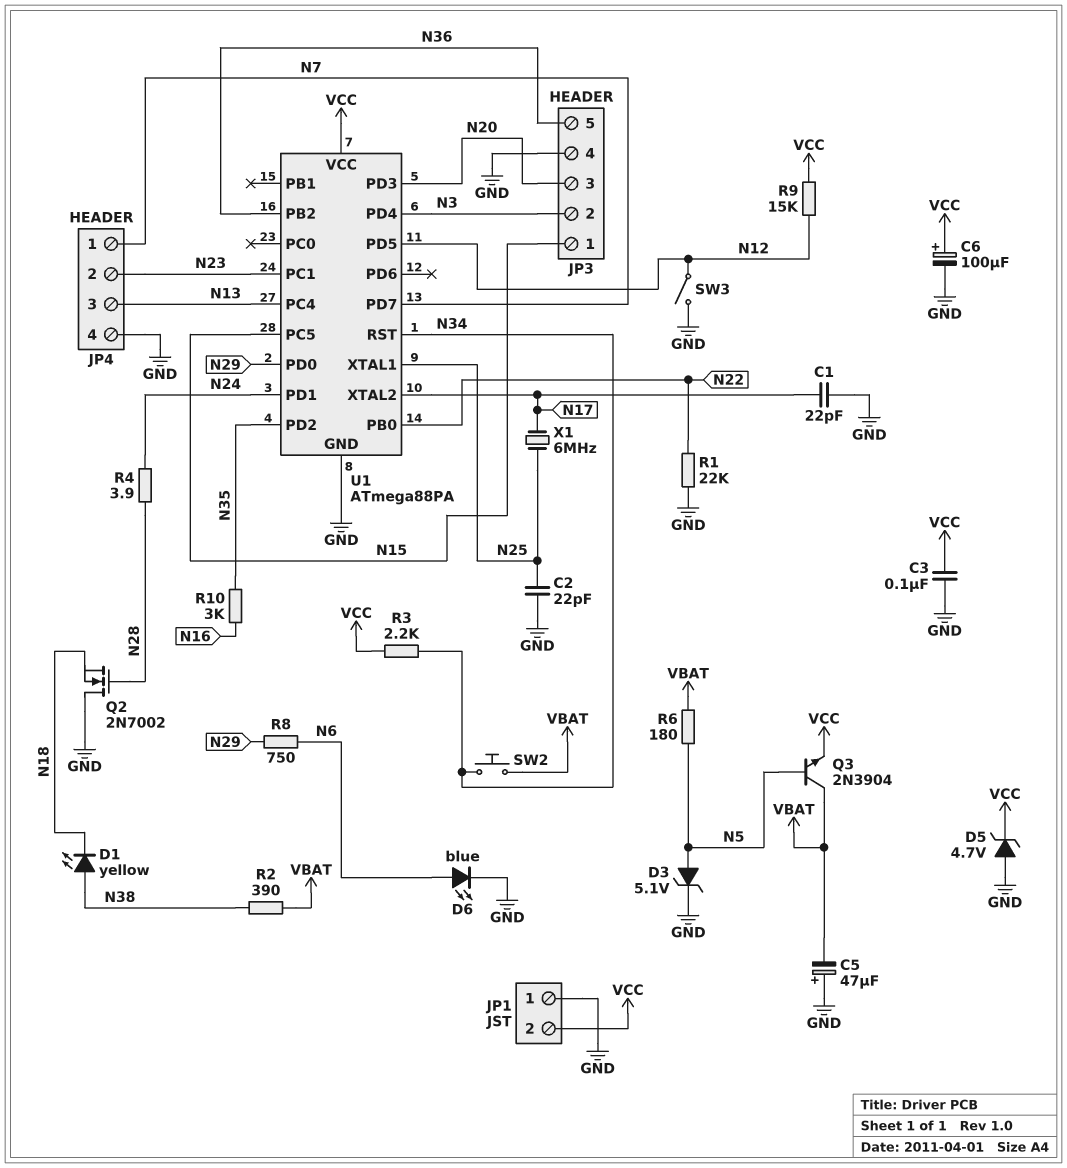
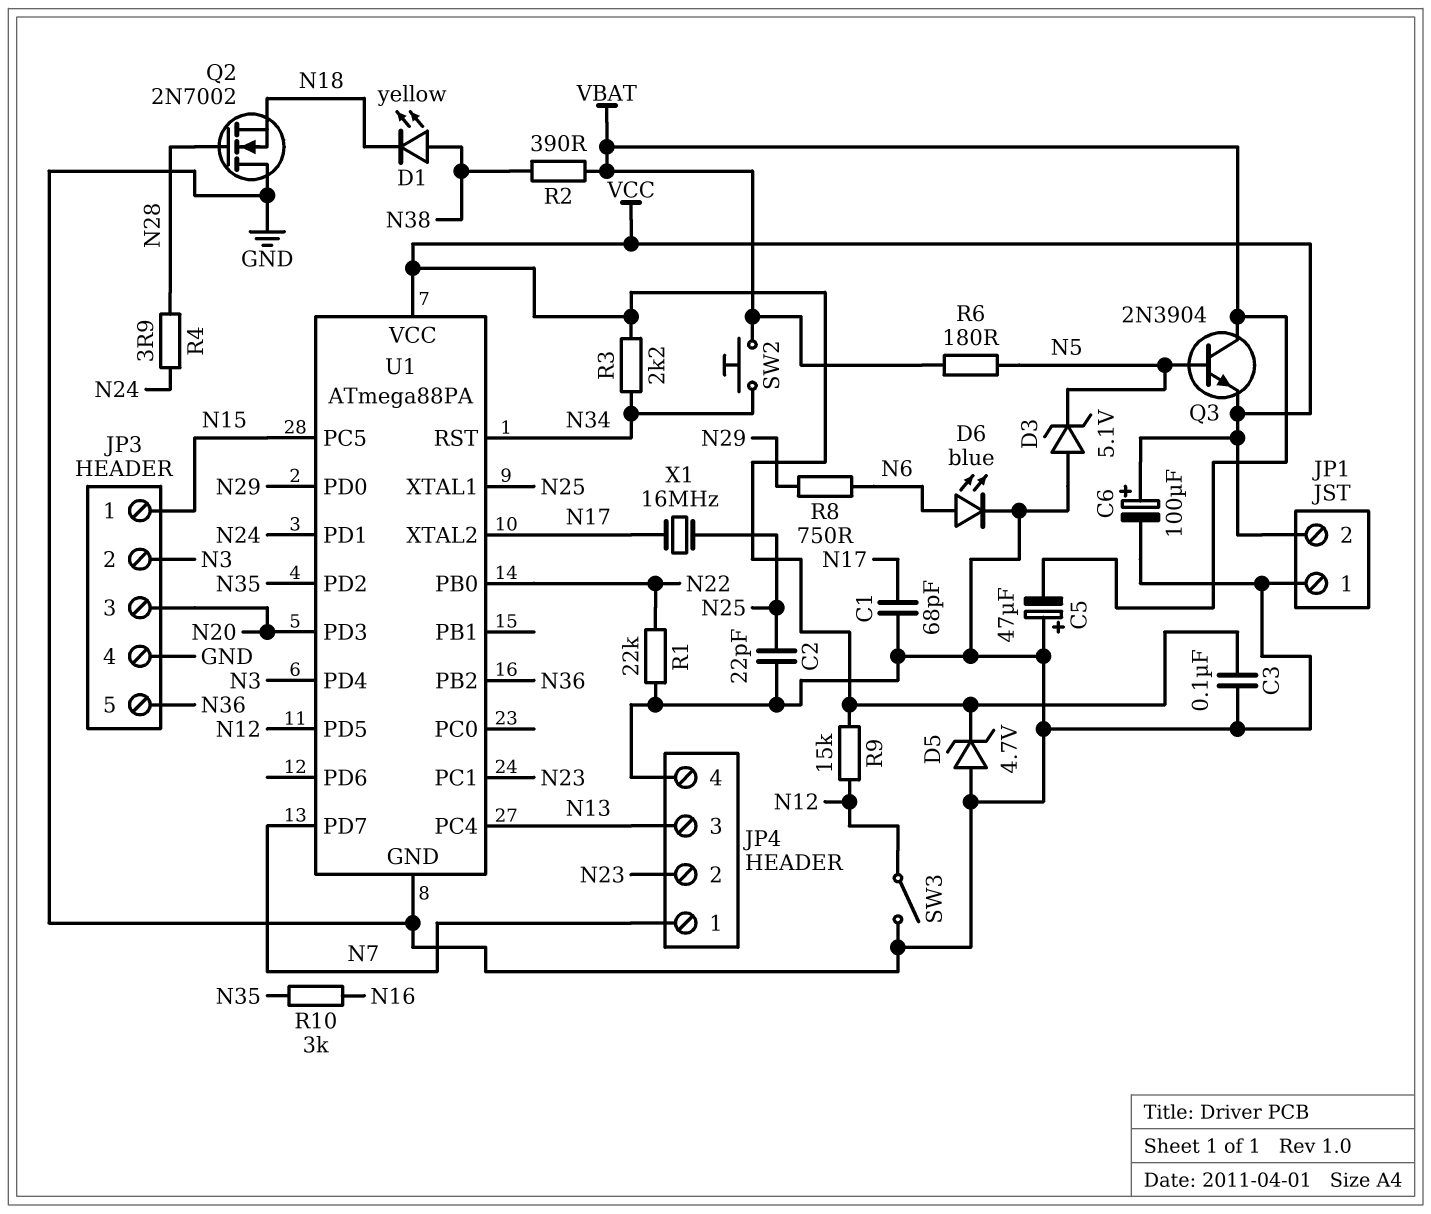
C1: 22pF (GND, N17) -> 68pF (GND, N17)
D3: zener 5.1V (A N5, K GND) -> zener 5.1V (A GND, K N5)
X1: 6MHz (N17, N25) -> 16MHz (N17, N25)

